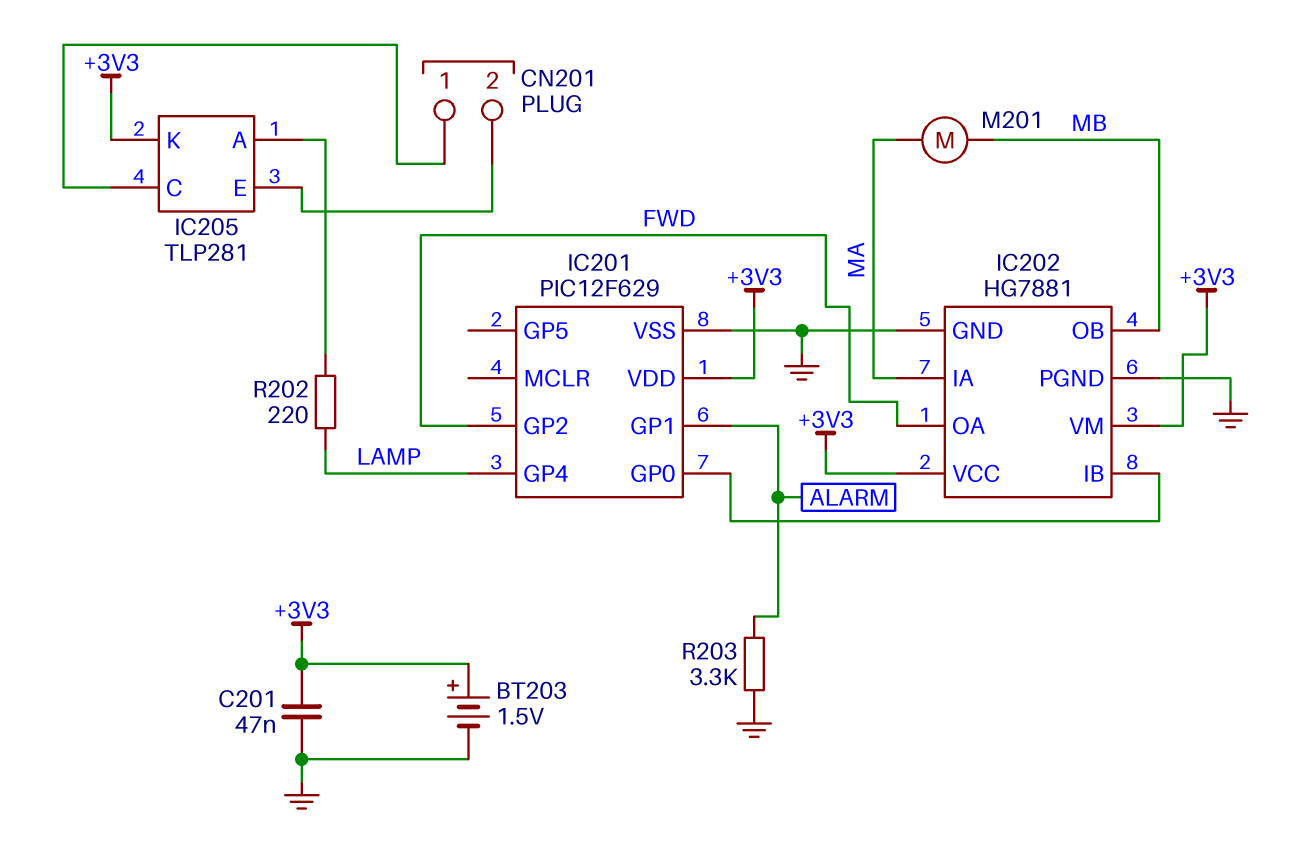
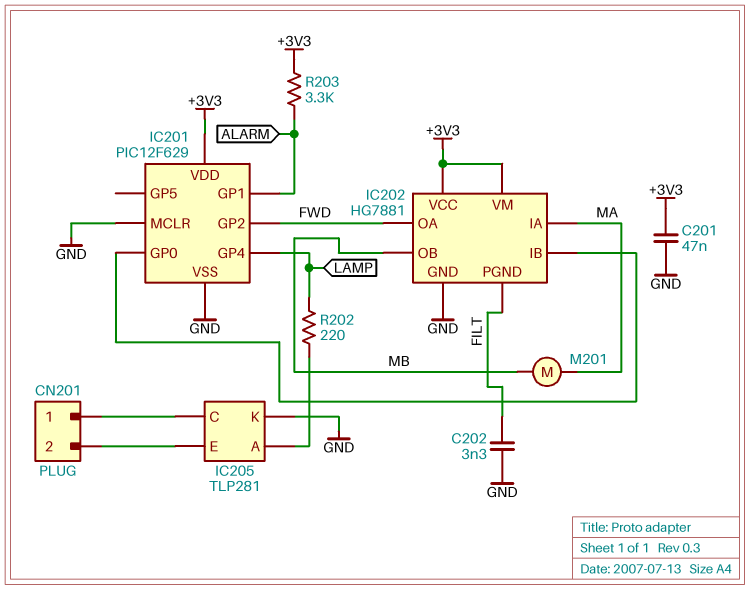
BT203: 1.5V (plus +3V3, minus GND) -> none
C202: none -> 3.3nF (FILT, GND)
IC201 pin MCLR: none -> GND
IC202 pin PGND: GND -> FILT
IC205 pin K: +3V3 -> GND
R203: 3.3k (ALARM, GND) -> 3.3k (+3V3, ALARM)

